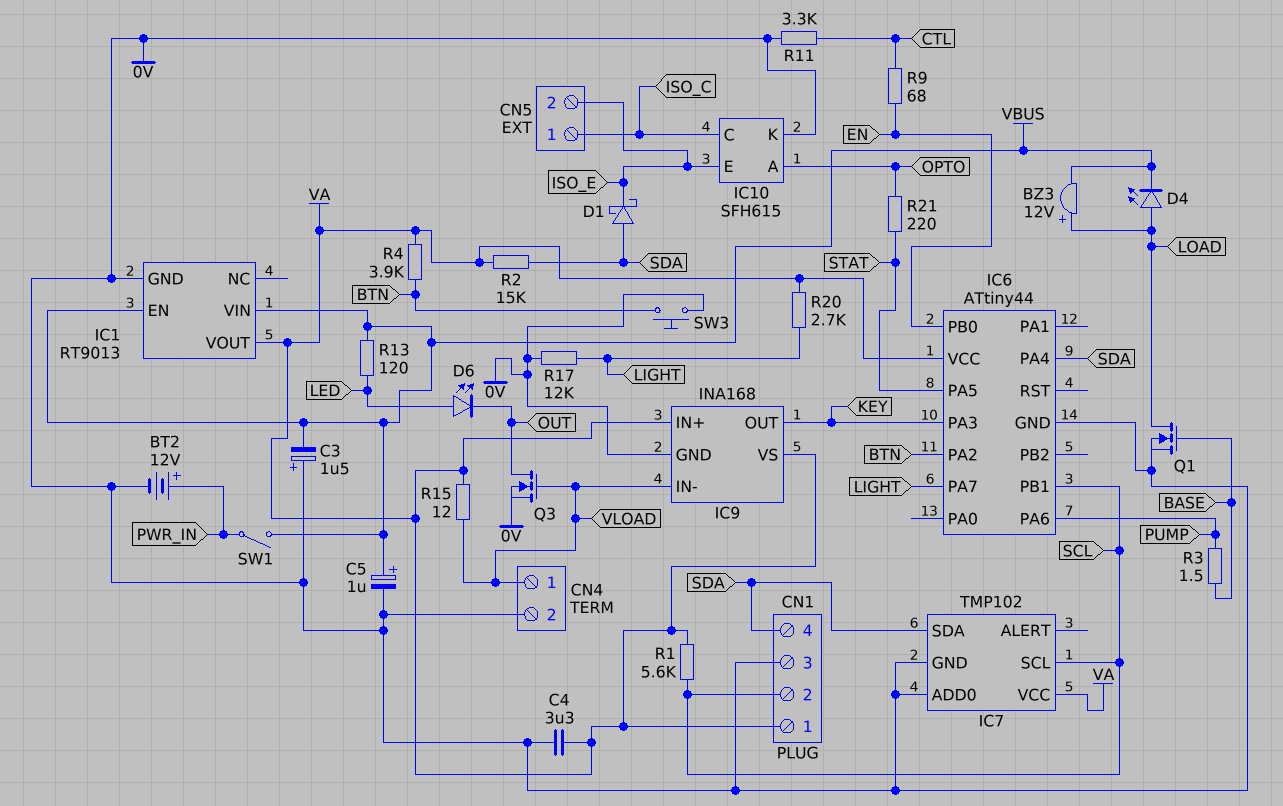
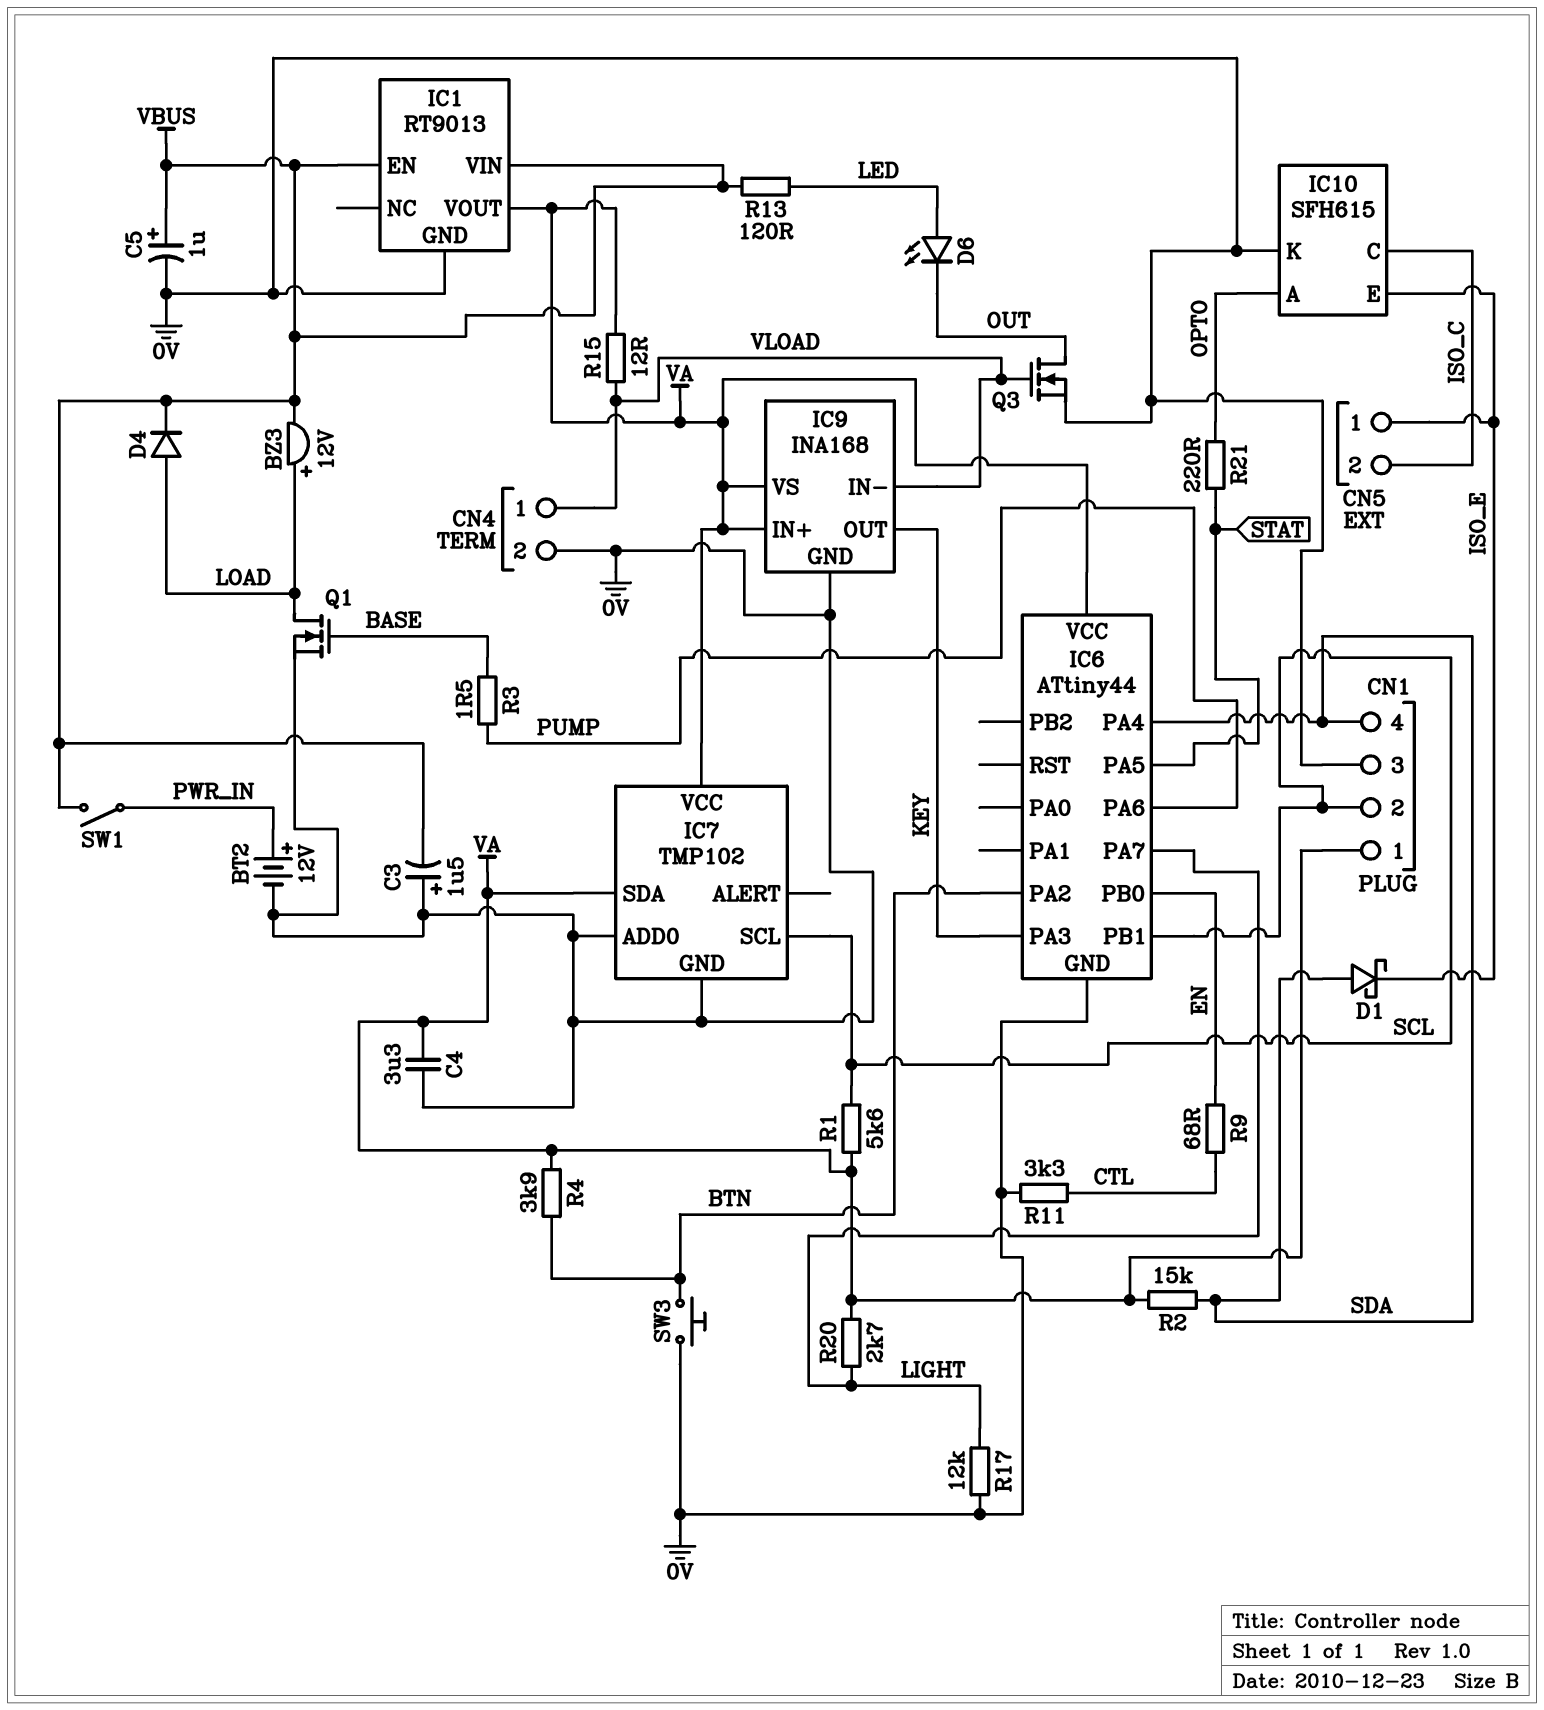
CN5 pin 1: ISO_C -> ISO_E
CN5 pin 2: ISO_E -> ISO_C
D4: LED (A LOAD, K VBUS) -> diode (A LOAD, K VBUS)
IC7 pin SDA: SDA -> VA

